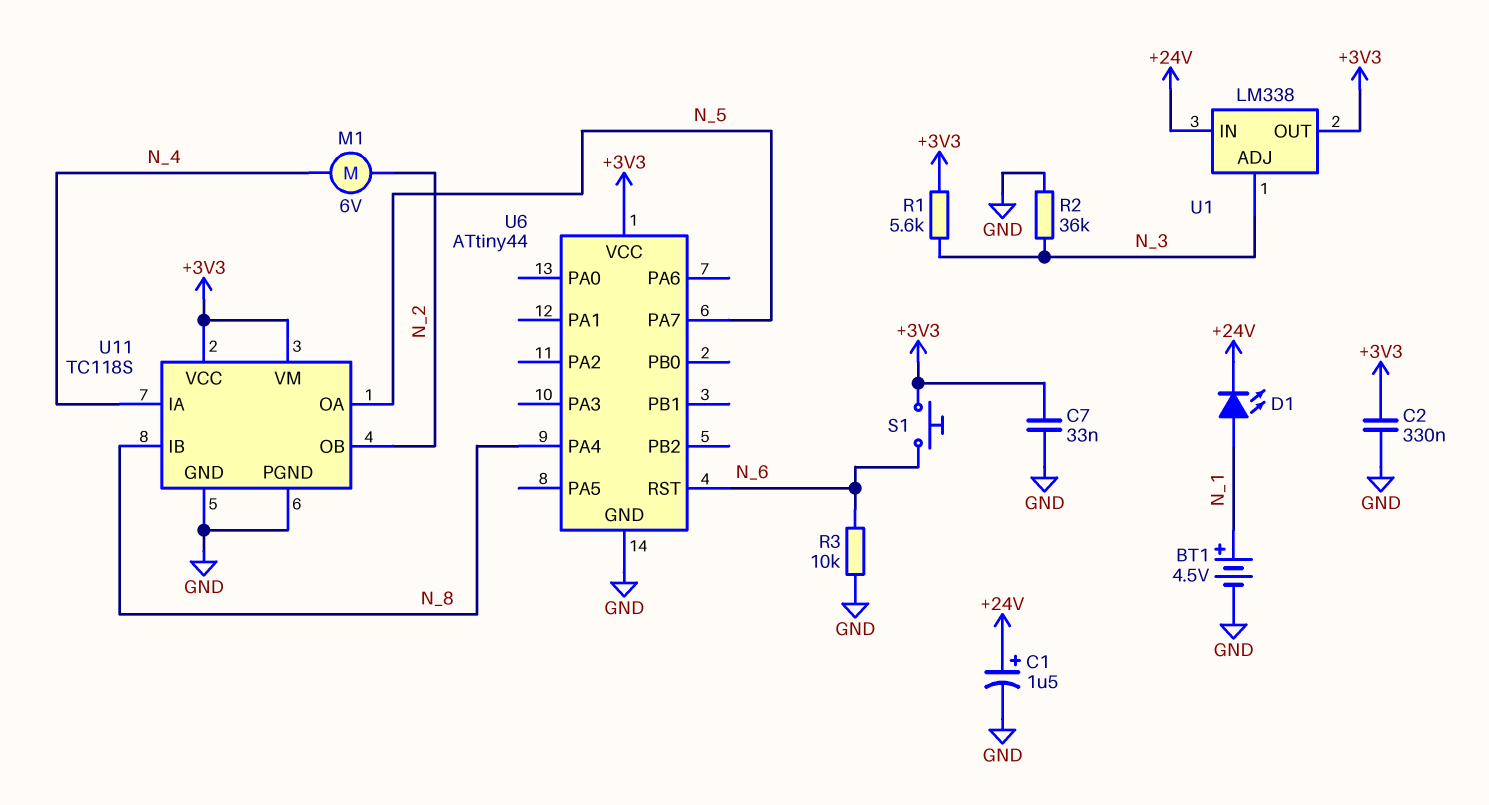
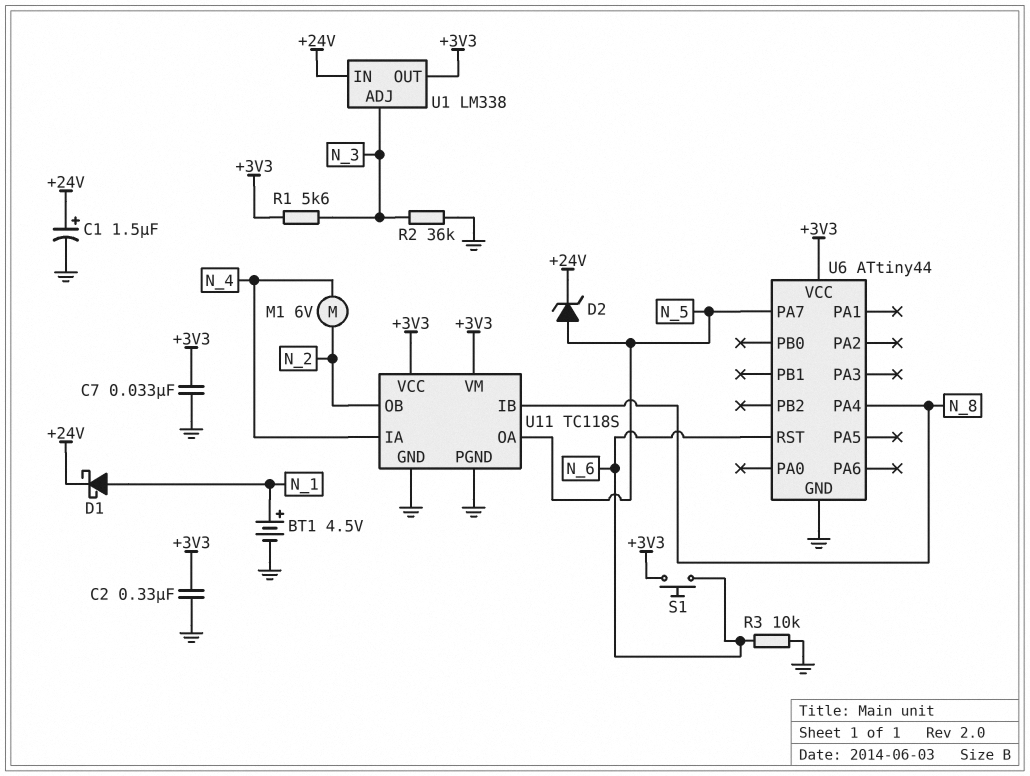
D1: LED (A N_1, K +24V) -> schottky (A N_1, K +24V)
D2: none -> zener (A N_5, K +24V)

